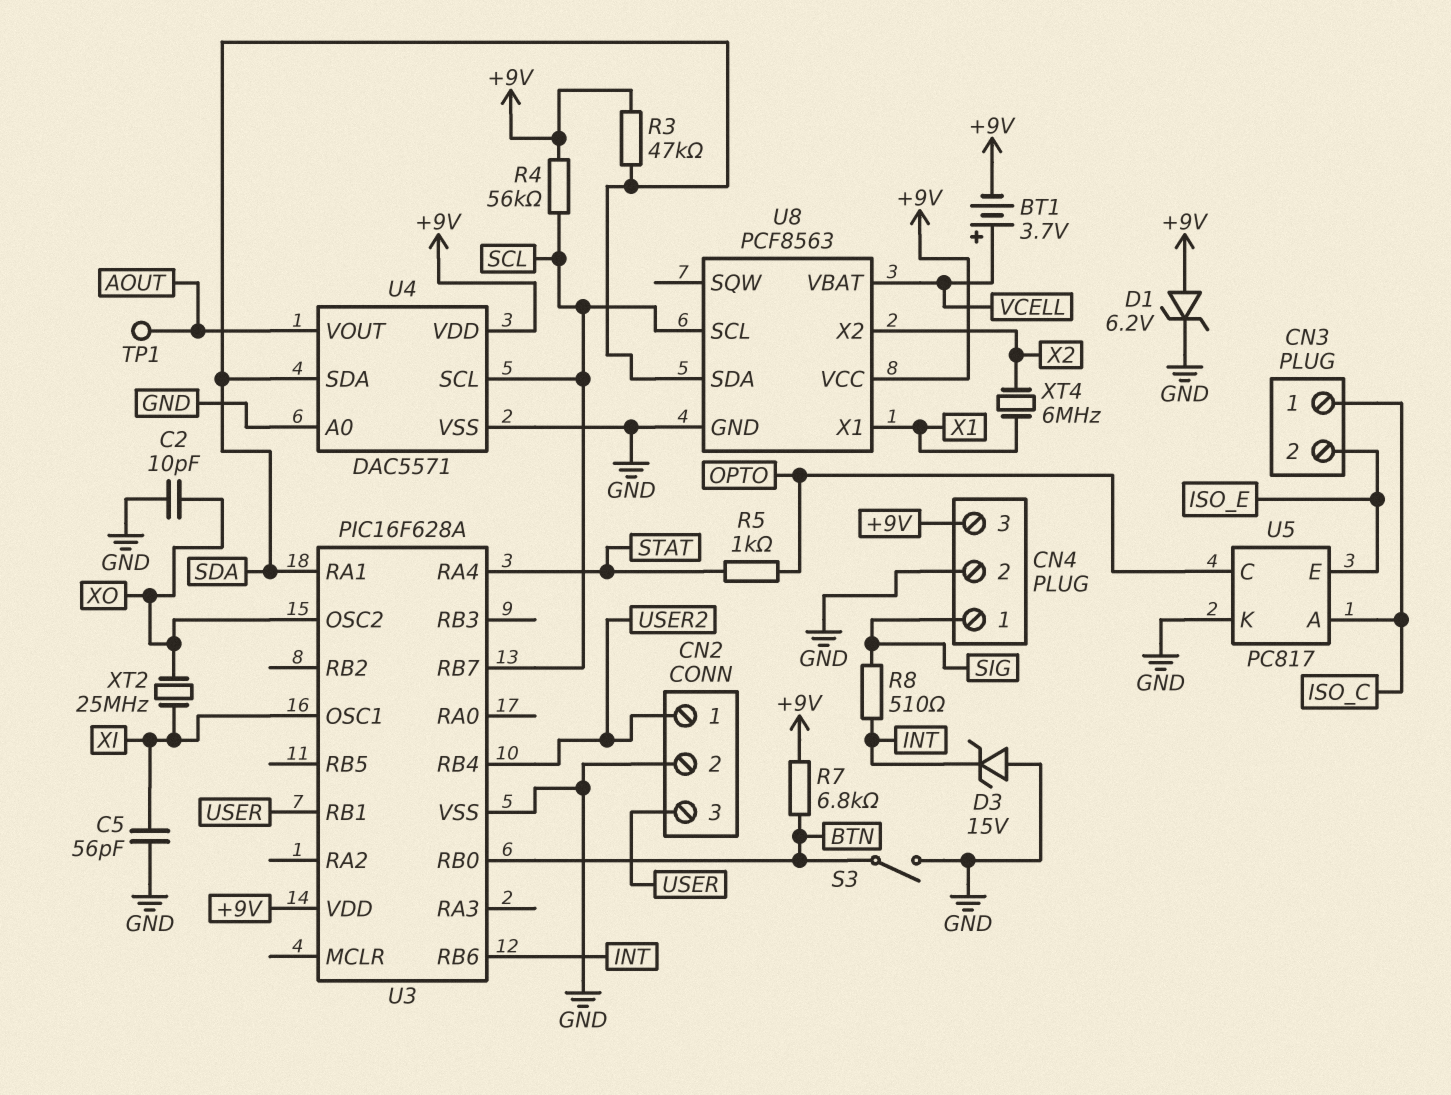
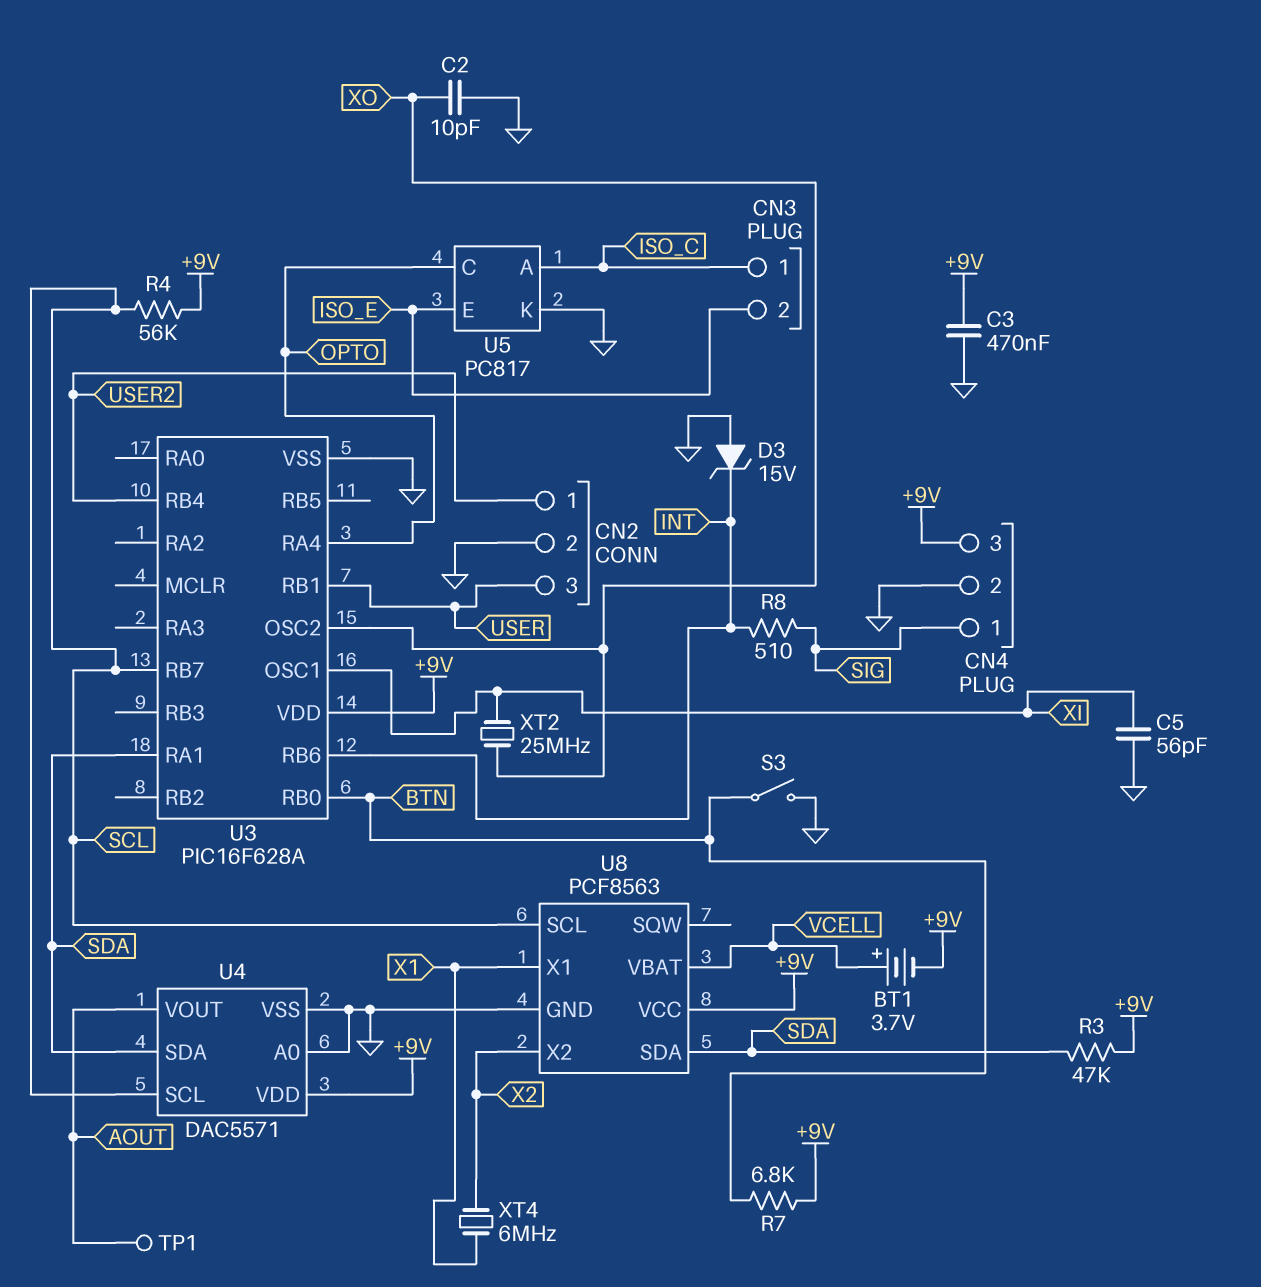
C3: none -> 470nF (+9V, GND)
D1: zener 6.2V (A +9V, K GND) -> none
R5: 1k (OPTO, STAT) -> none
U3 pin RA4: STAT -> OPTO

